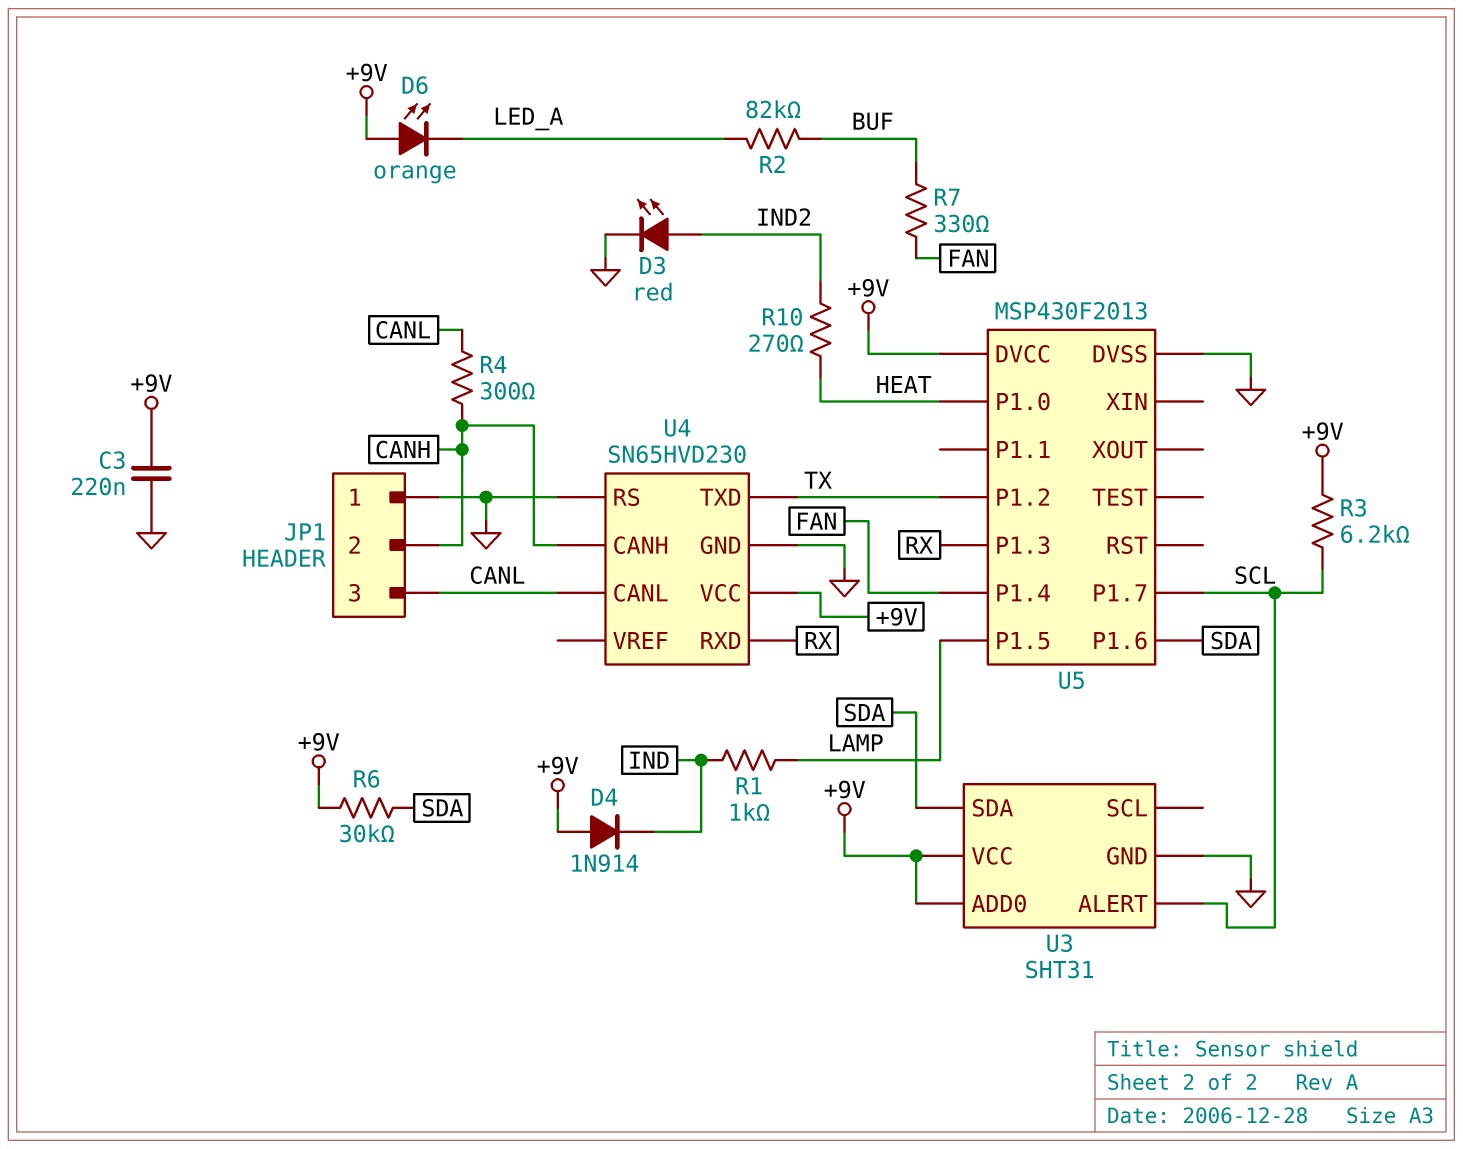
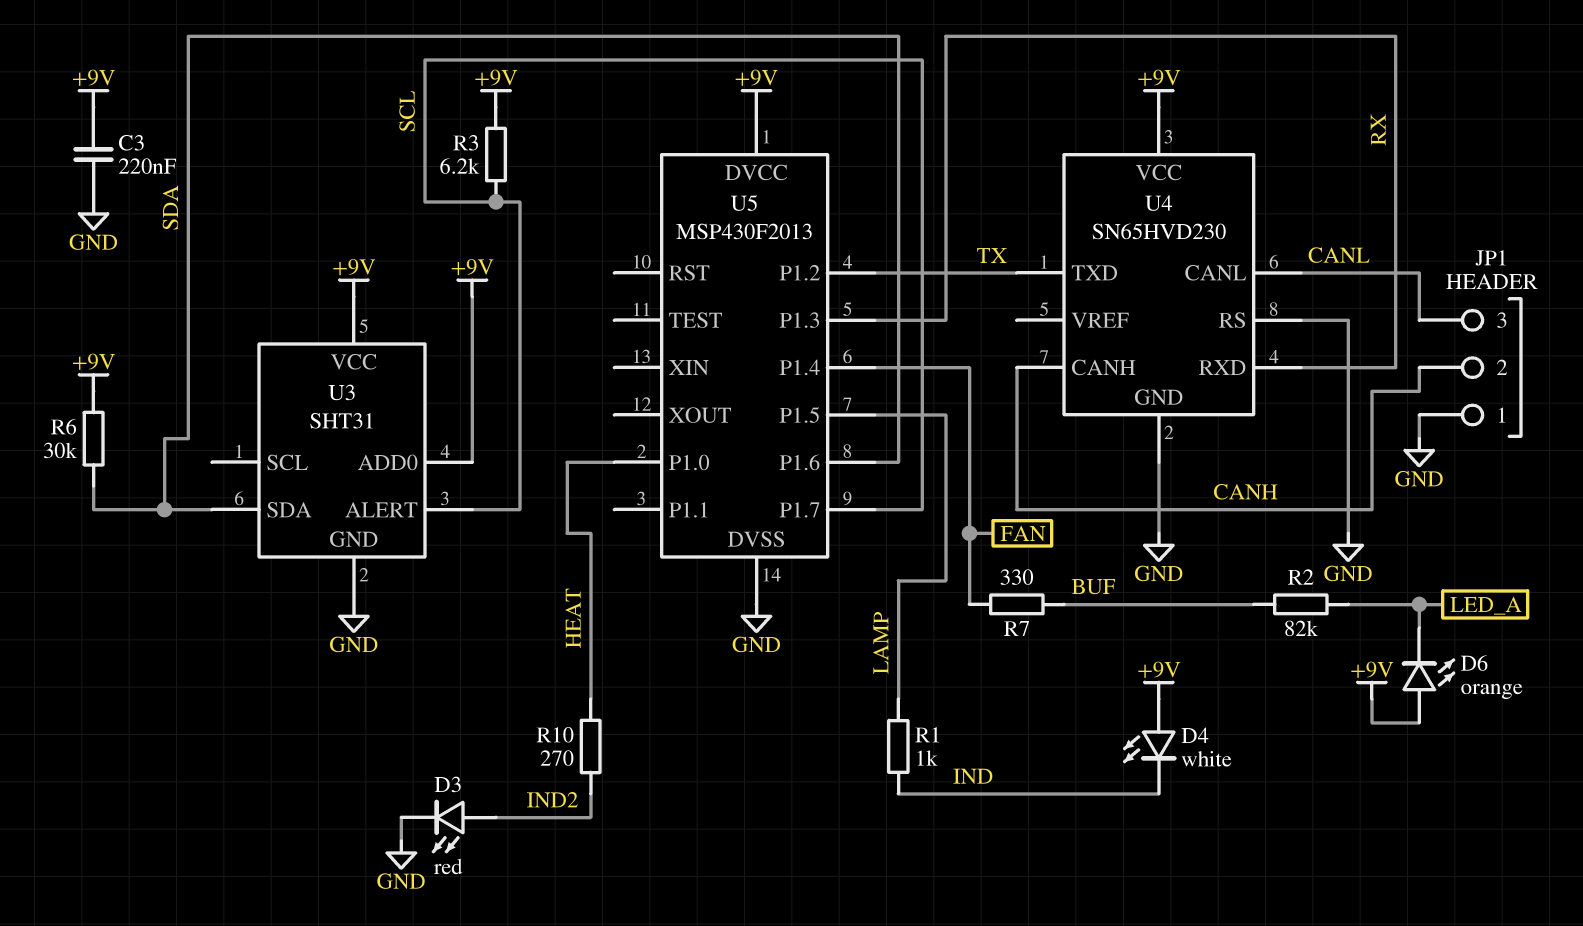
D4: diode 1N914 (A +9V, K IND) -> LED white (A +9V, K IND)
R4: 300 (CANH, CANL) -> none

